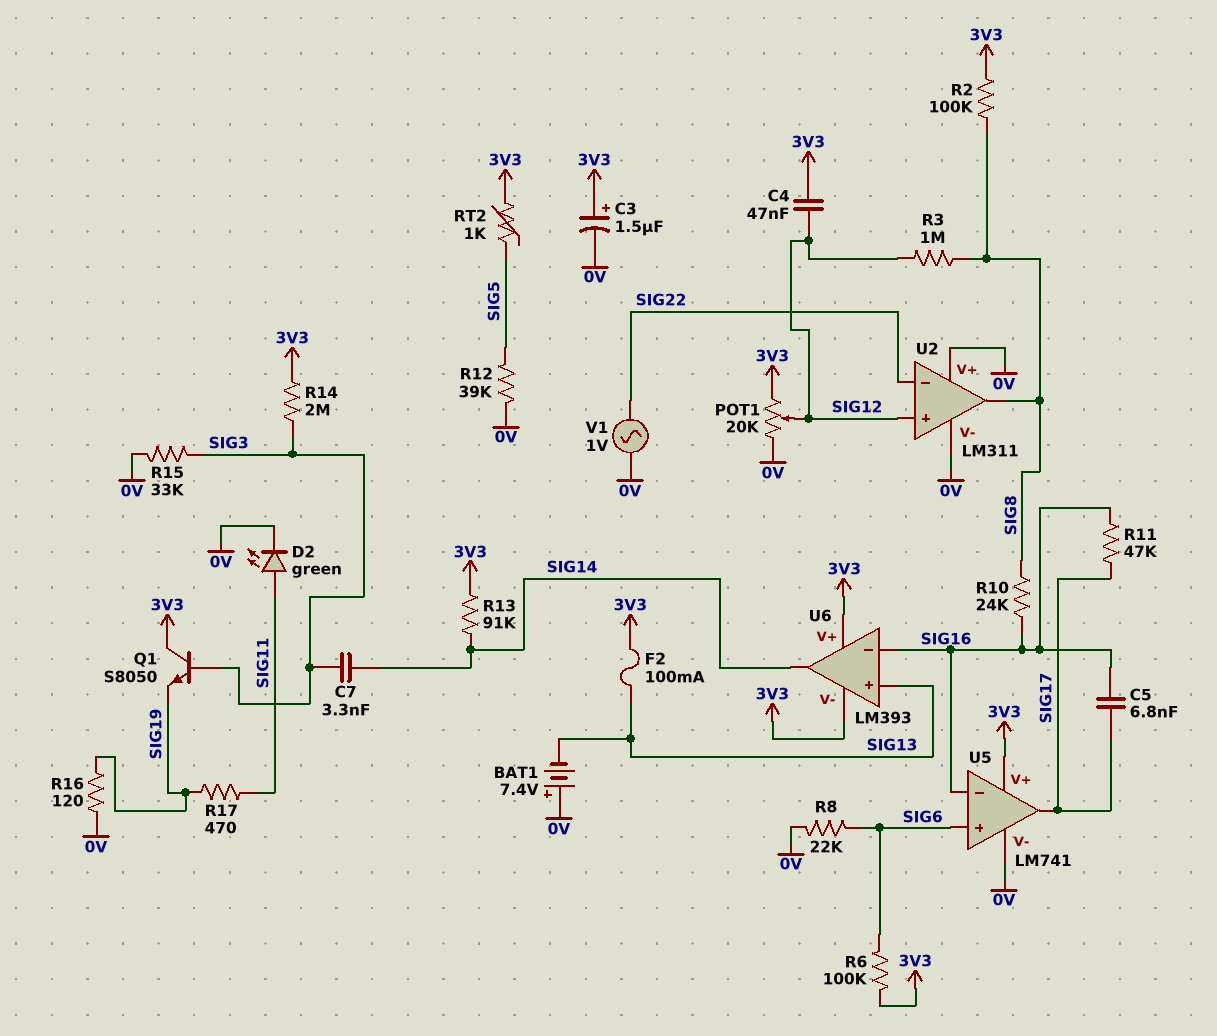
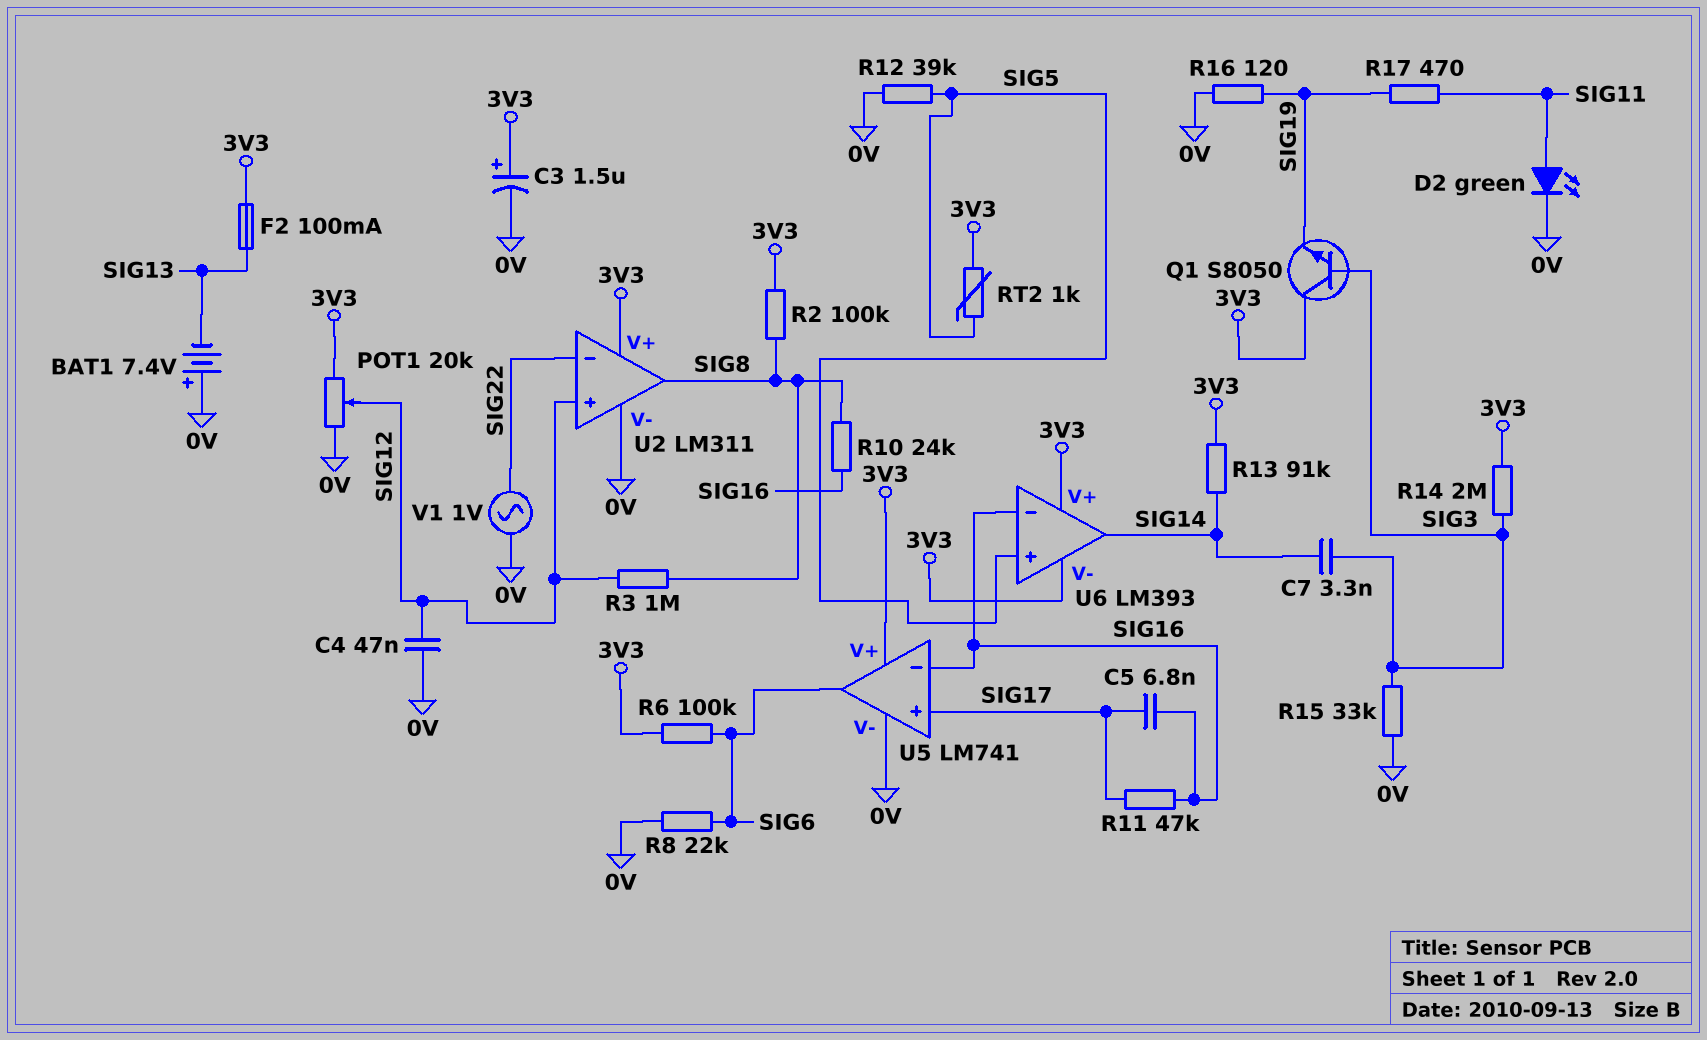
C4: 47nF (3V3, SIG12) -> 47nF (0V, SIG12)
U2 pin V+: 0V -> 3V3
U5 pin in+: SIG6 -> SIG17
U5 pin out: SIG17 -> SIG6
U6 pin in+: SIG13 -> SIG5

